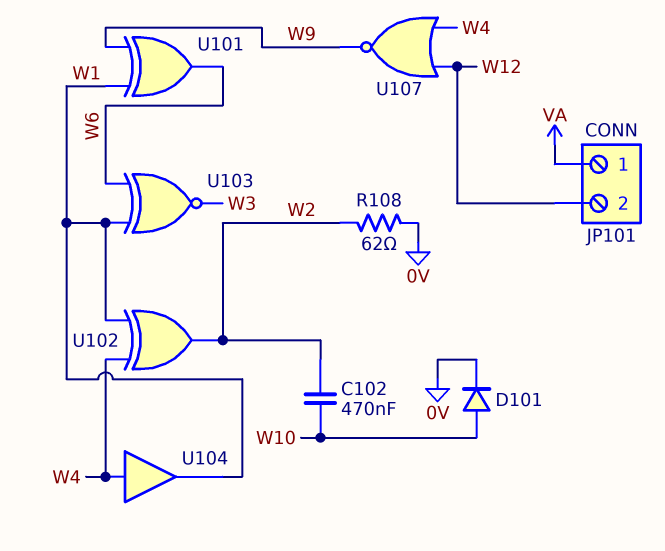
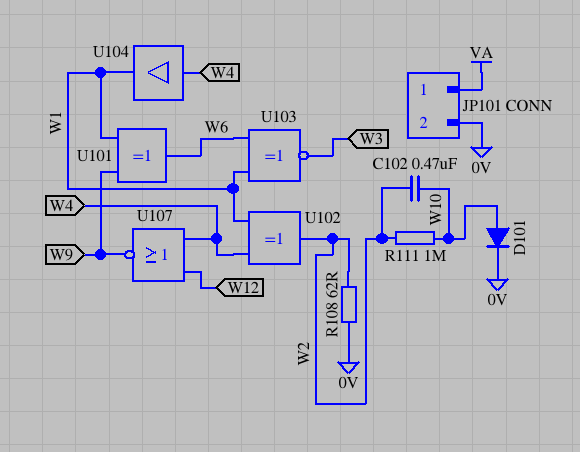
JP101 pin 2: W12 -> 0V
R111: none -> 1M (W2, W10)

